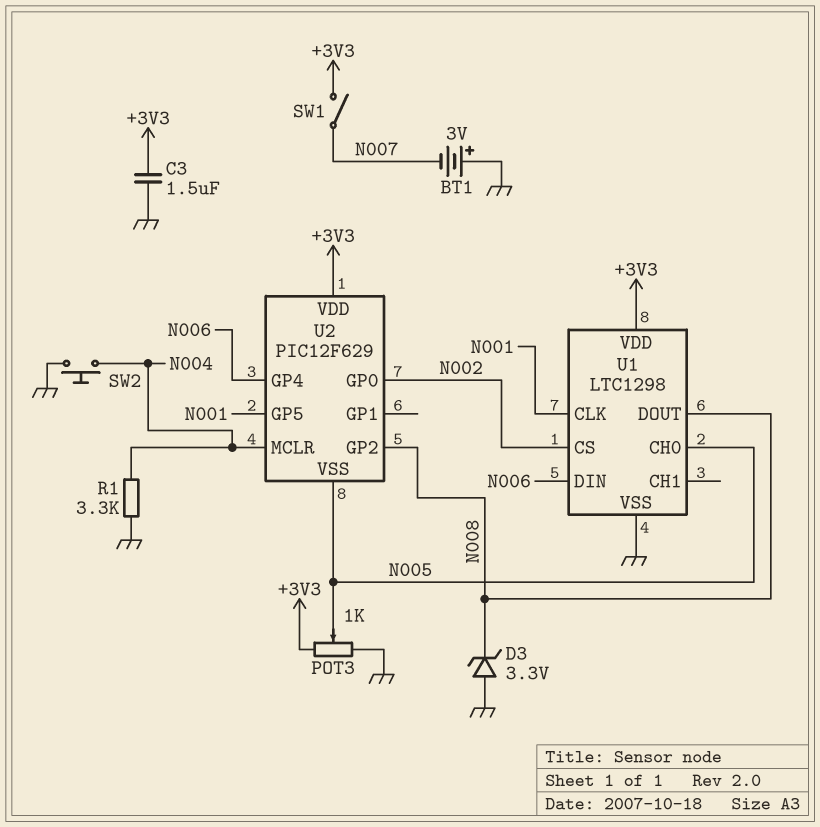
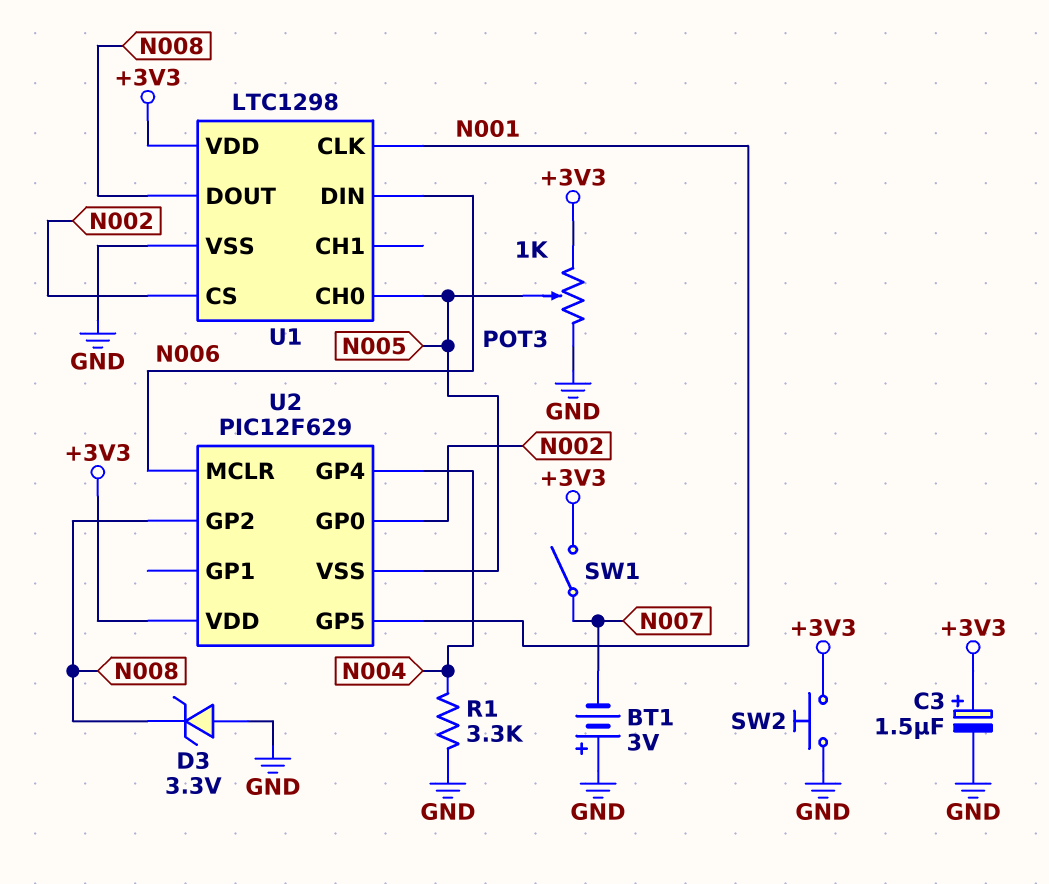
C3: 1.5uF (+3V3, GND) -> 1.5uF (plus +3V3, minus GND)
SW2: button (GND, N004) -> button (+3V3, GND)
U2 pin GP4: N006 -> N004
U2 pin MCLR: N004 -> N006

